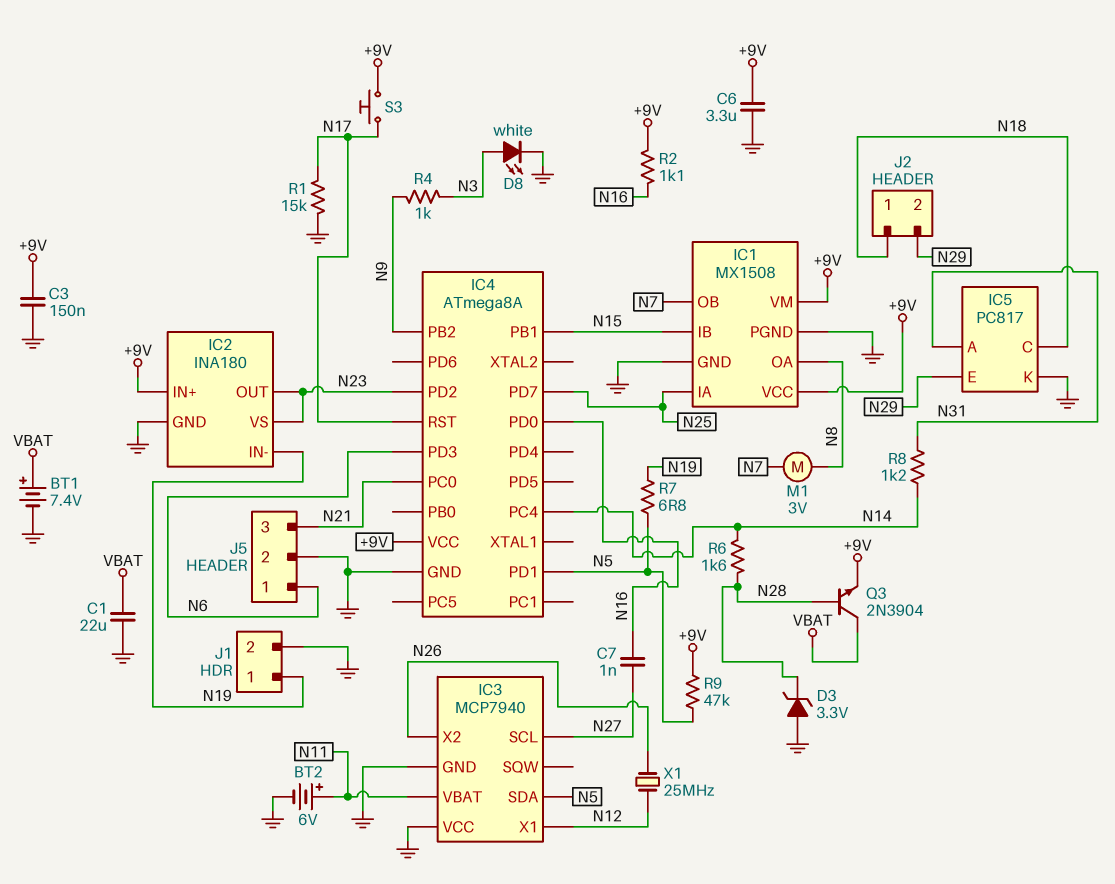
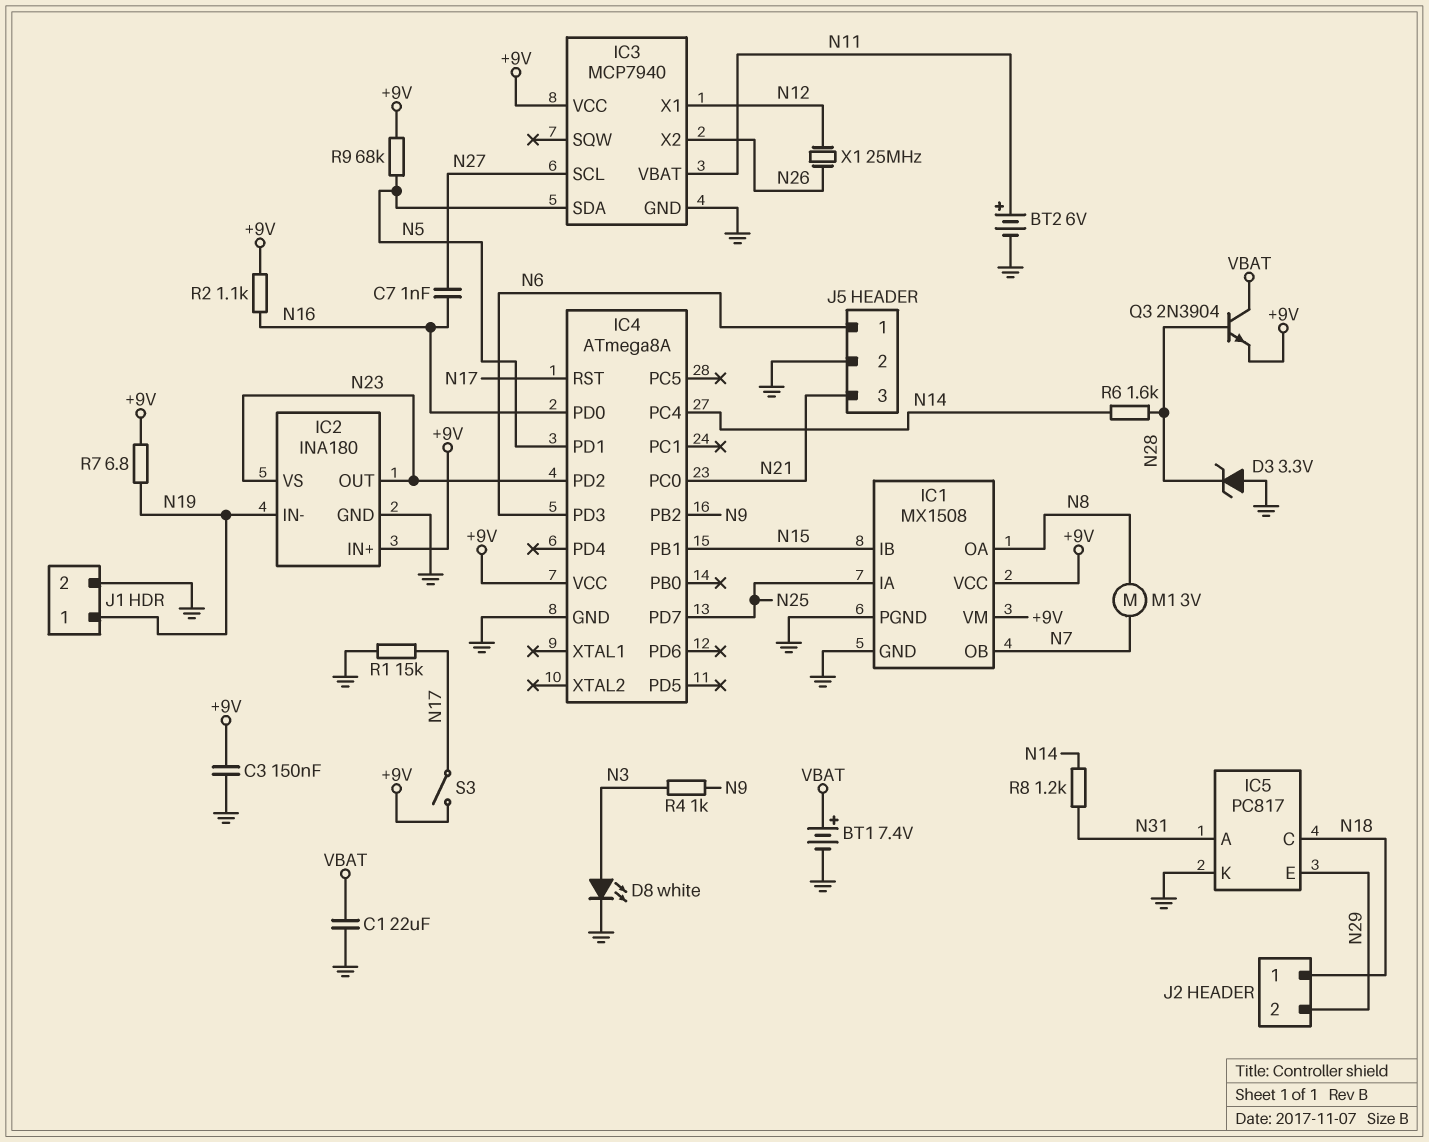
C6: 3.3uF (+9V, GND) -> none
IC3 pin VCC: GND -> +9V
R7: 6.8 (N5, N19) -> 6.8 (+9V, N19)
R9: 47k (+9V, N5) -> 68k (+9V, N5)
S3: button (+9V, N17) -> switch (+9V, N17)

